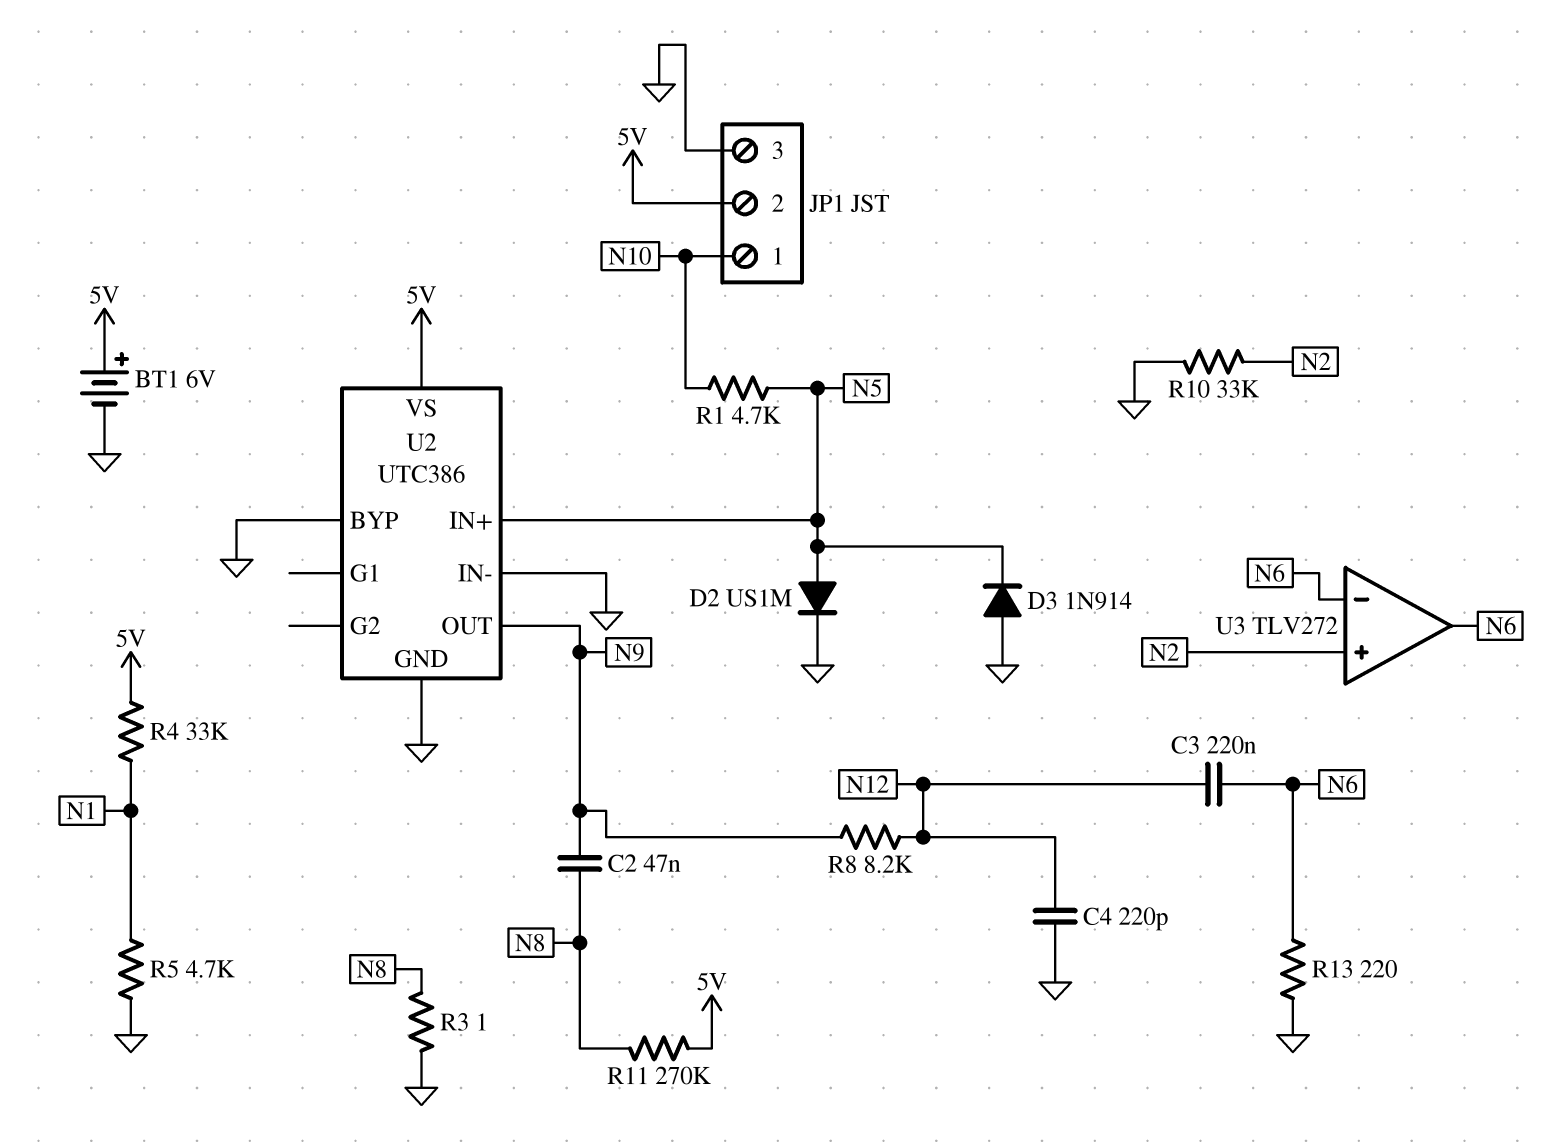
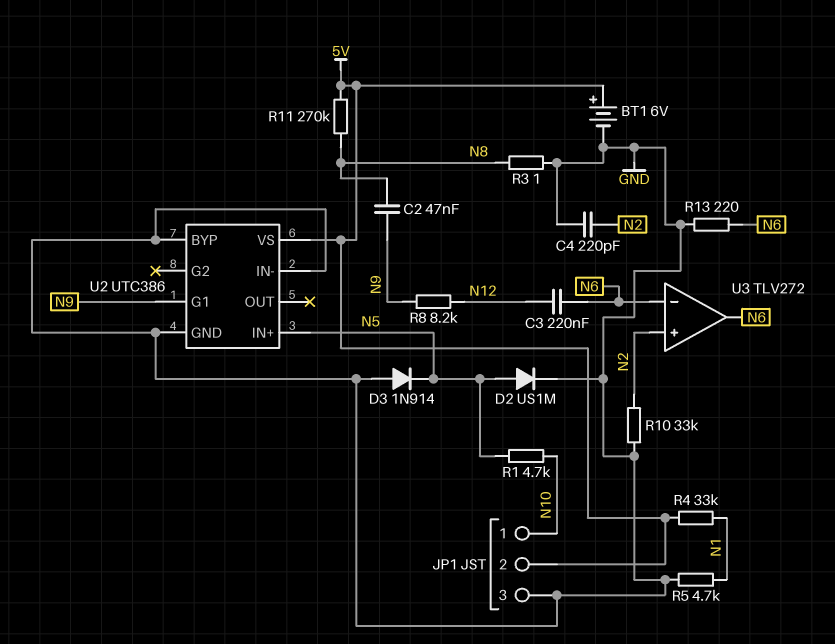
C4: 220pF (GND, N12) -> 220pF (GND, N2)
U2 pin G1: none -> N9
U2 pin OUT: N9 -> none

